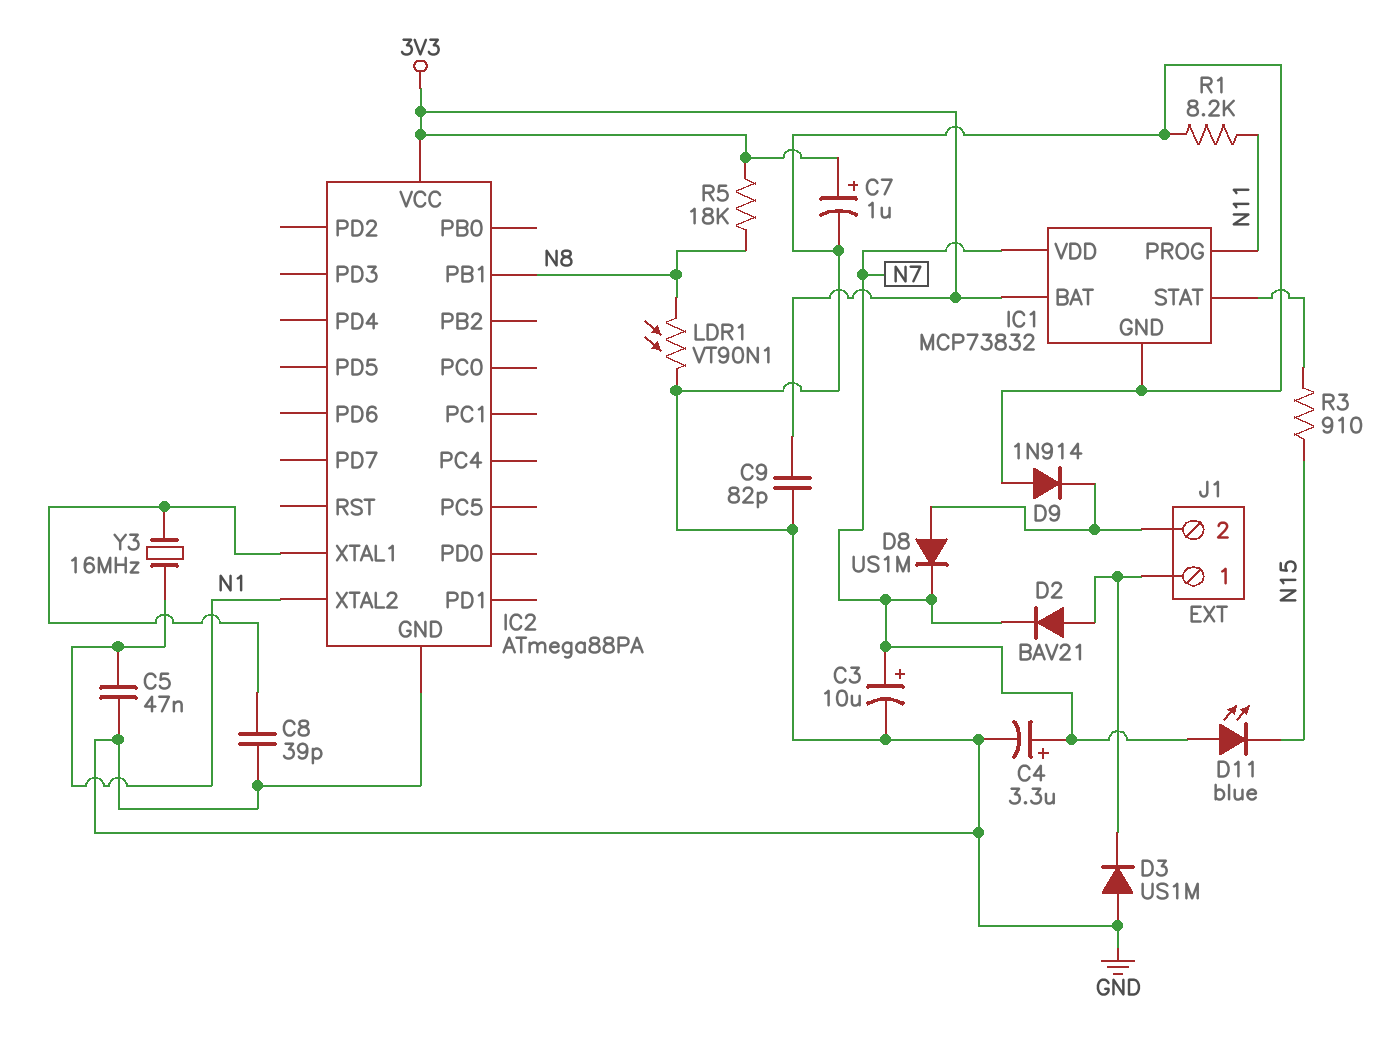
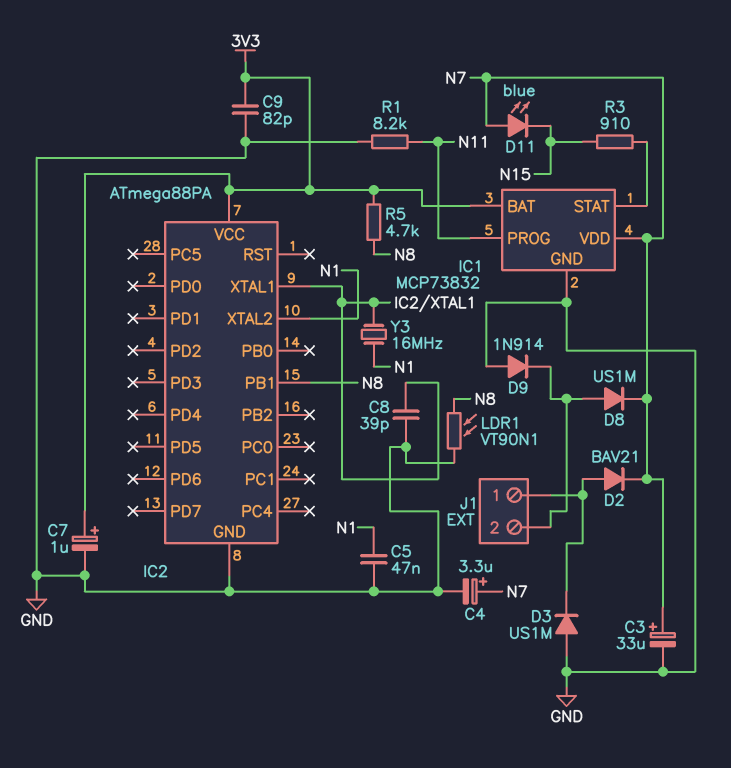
C3: 10uF (plus N7, minus GND) -> 33uF (plus N7, minus GND)
R5: 18k (3V3, N8) -> 4.7k (3V3, N8)

